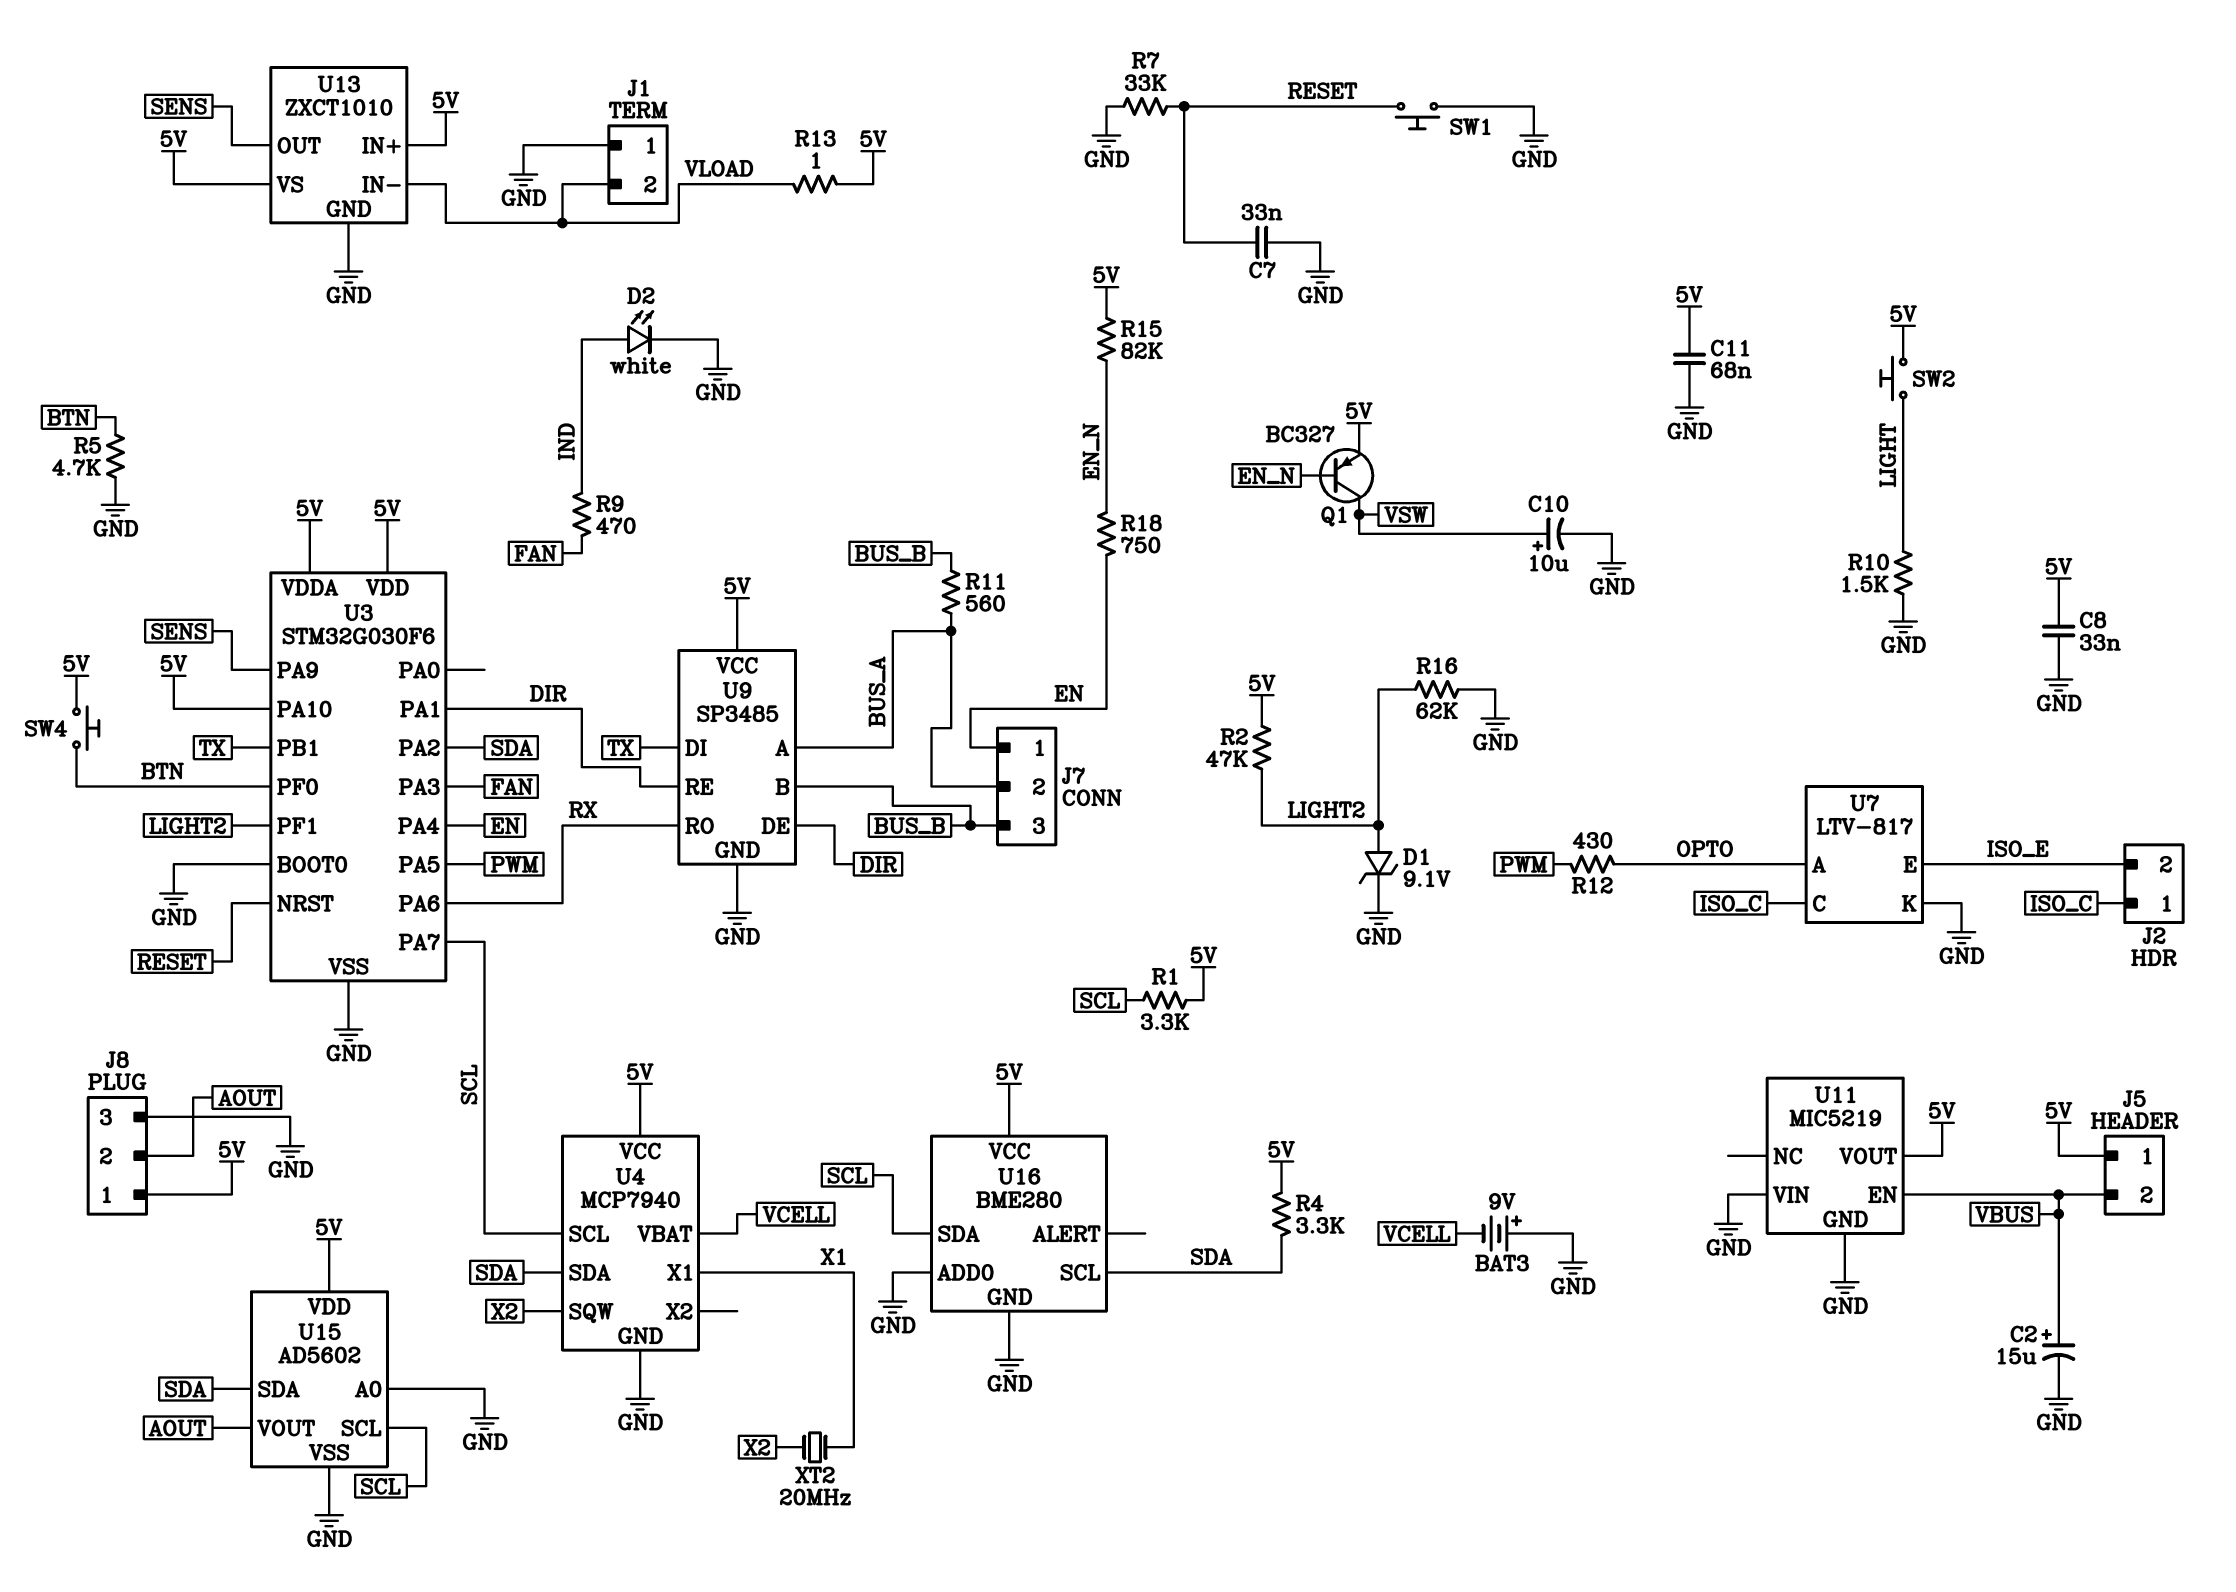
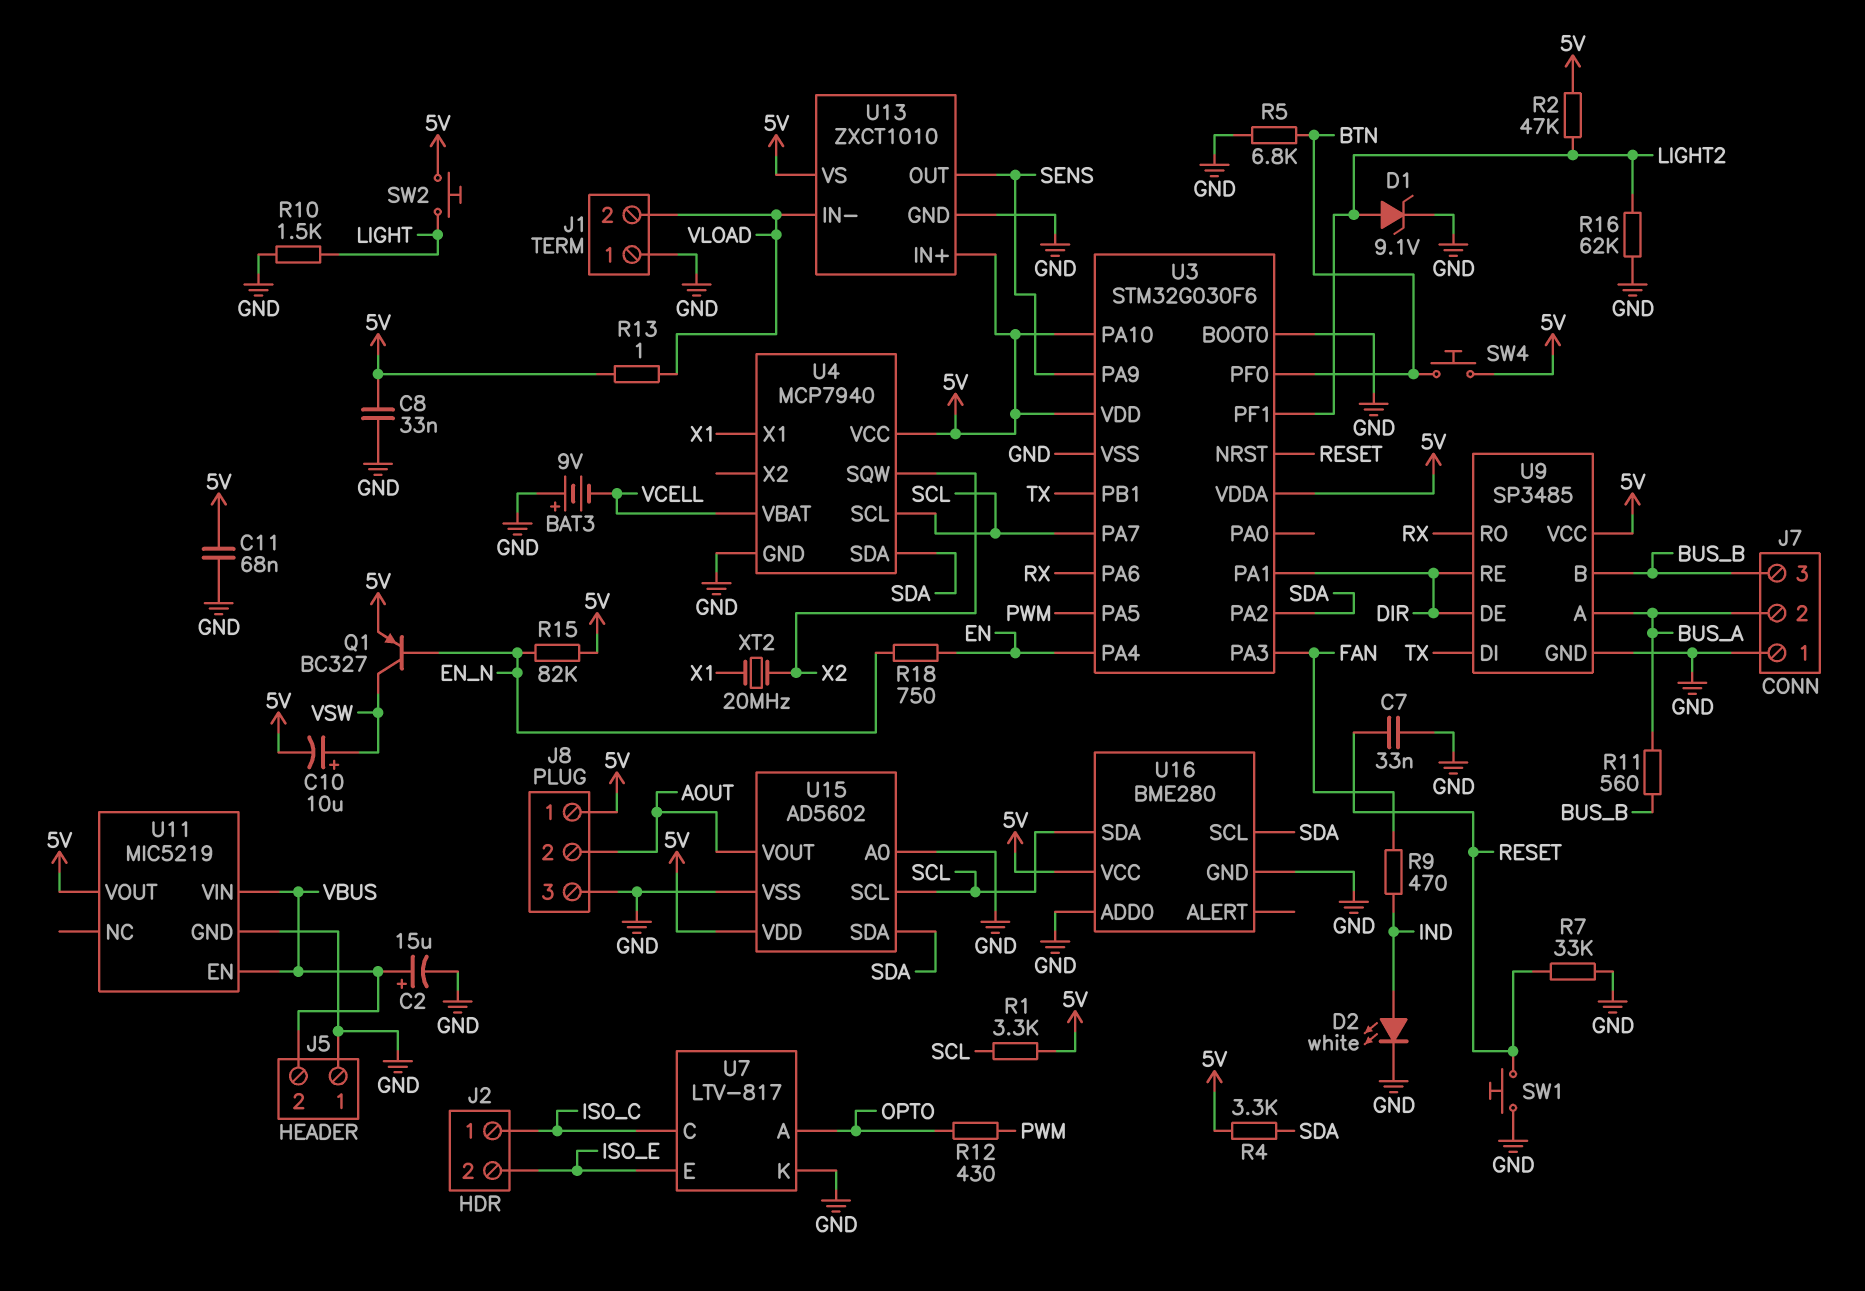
C10: 10uF (plus VSW, minus GND) -> 10uF (plus VSW, minus 5V)
J5 pin 1: 5V -> GND
J7 pin 1: EN -> GND
R5: 4.7k (BTN, GND) -> 6.8k (BTN, GND)
U11 pin VIN: GND -> VBUS

